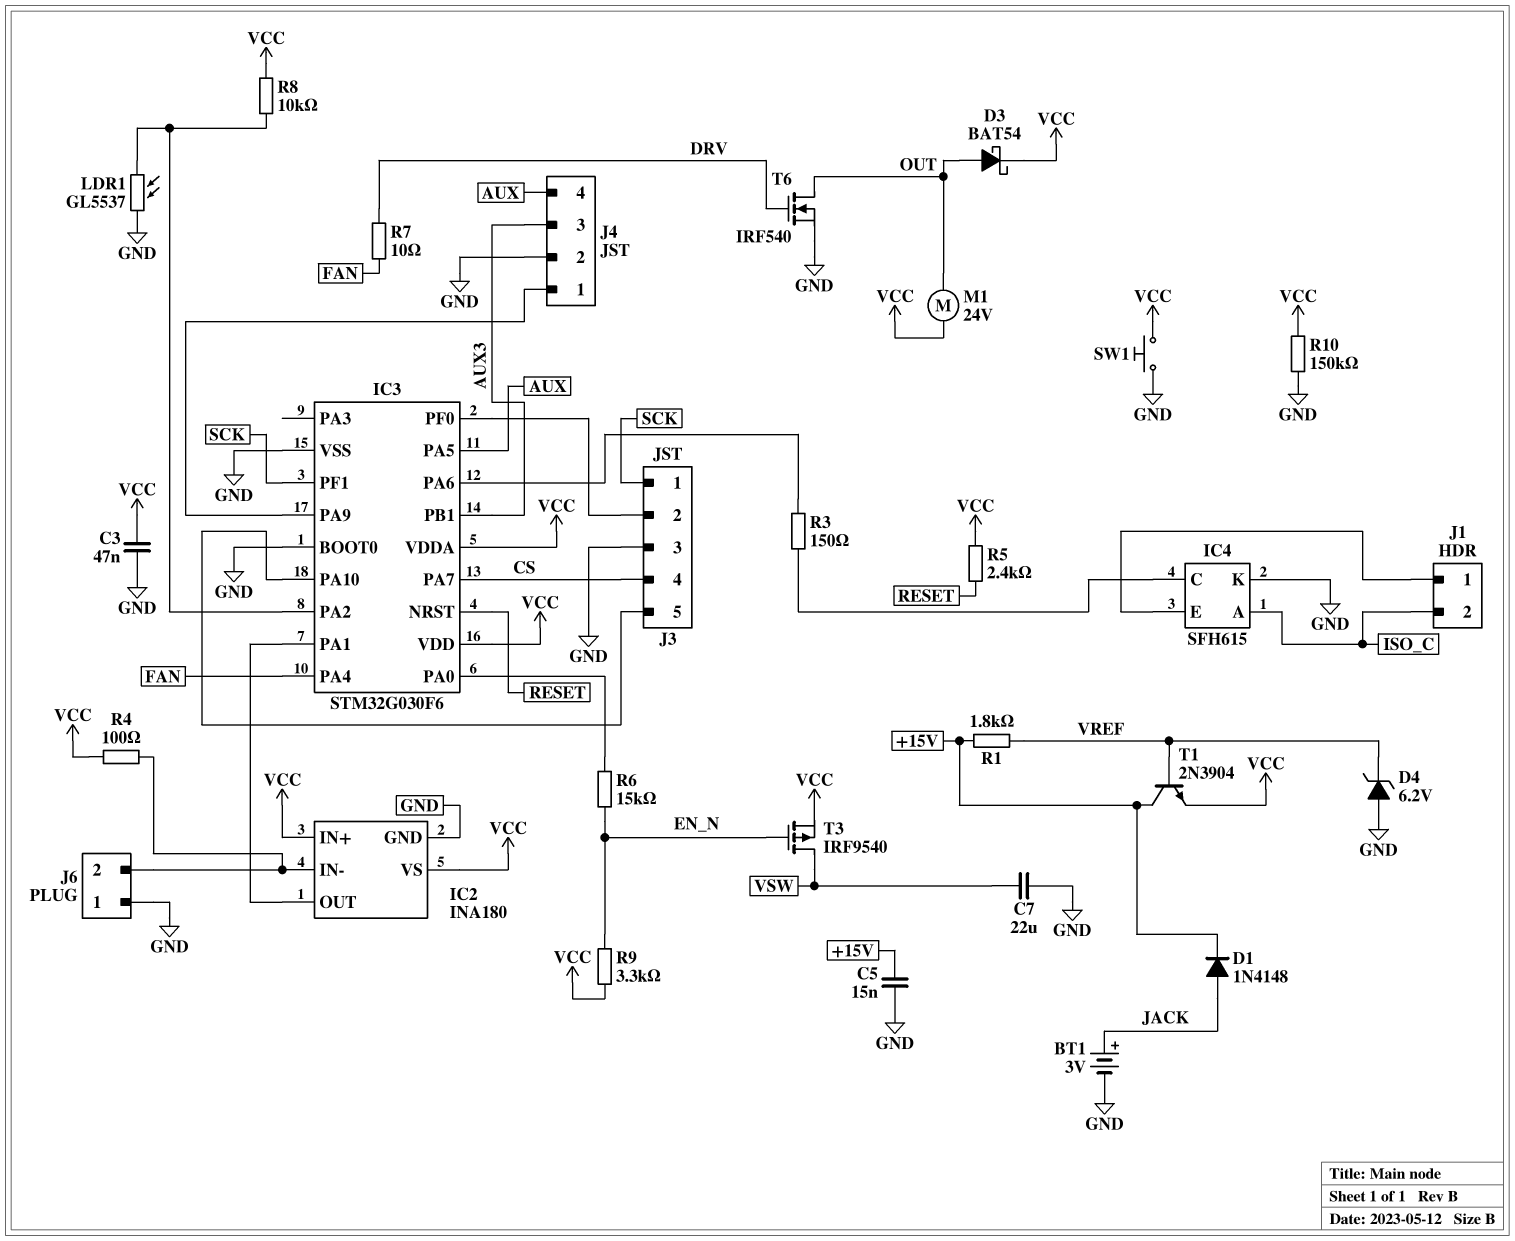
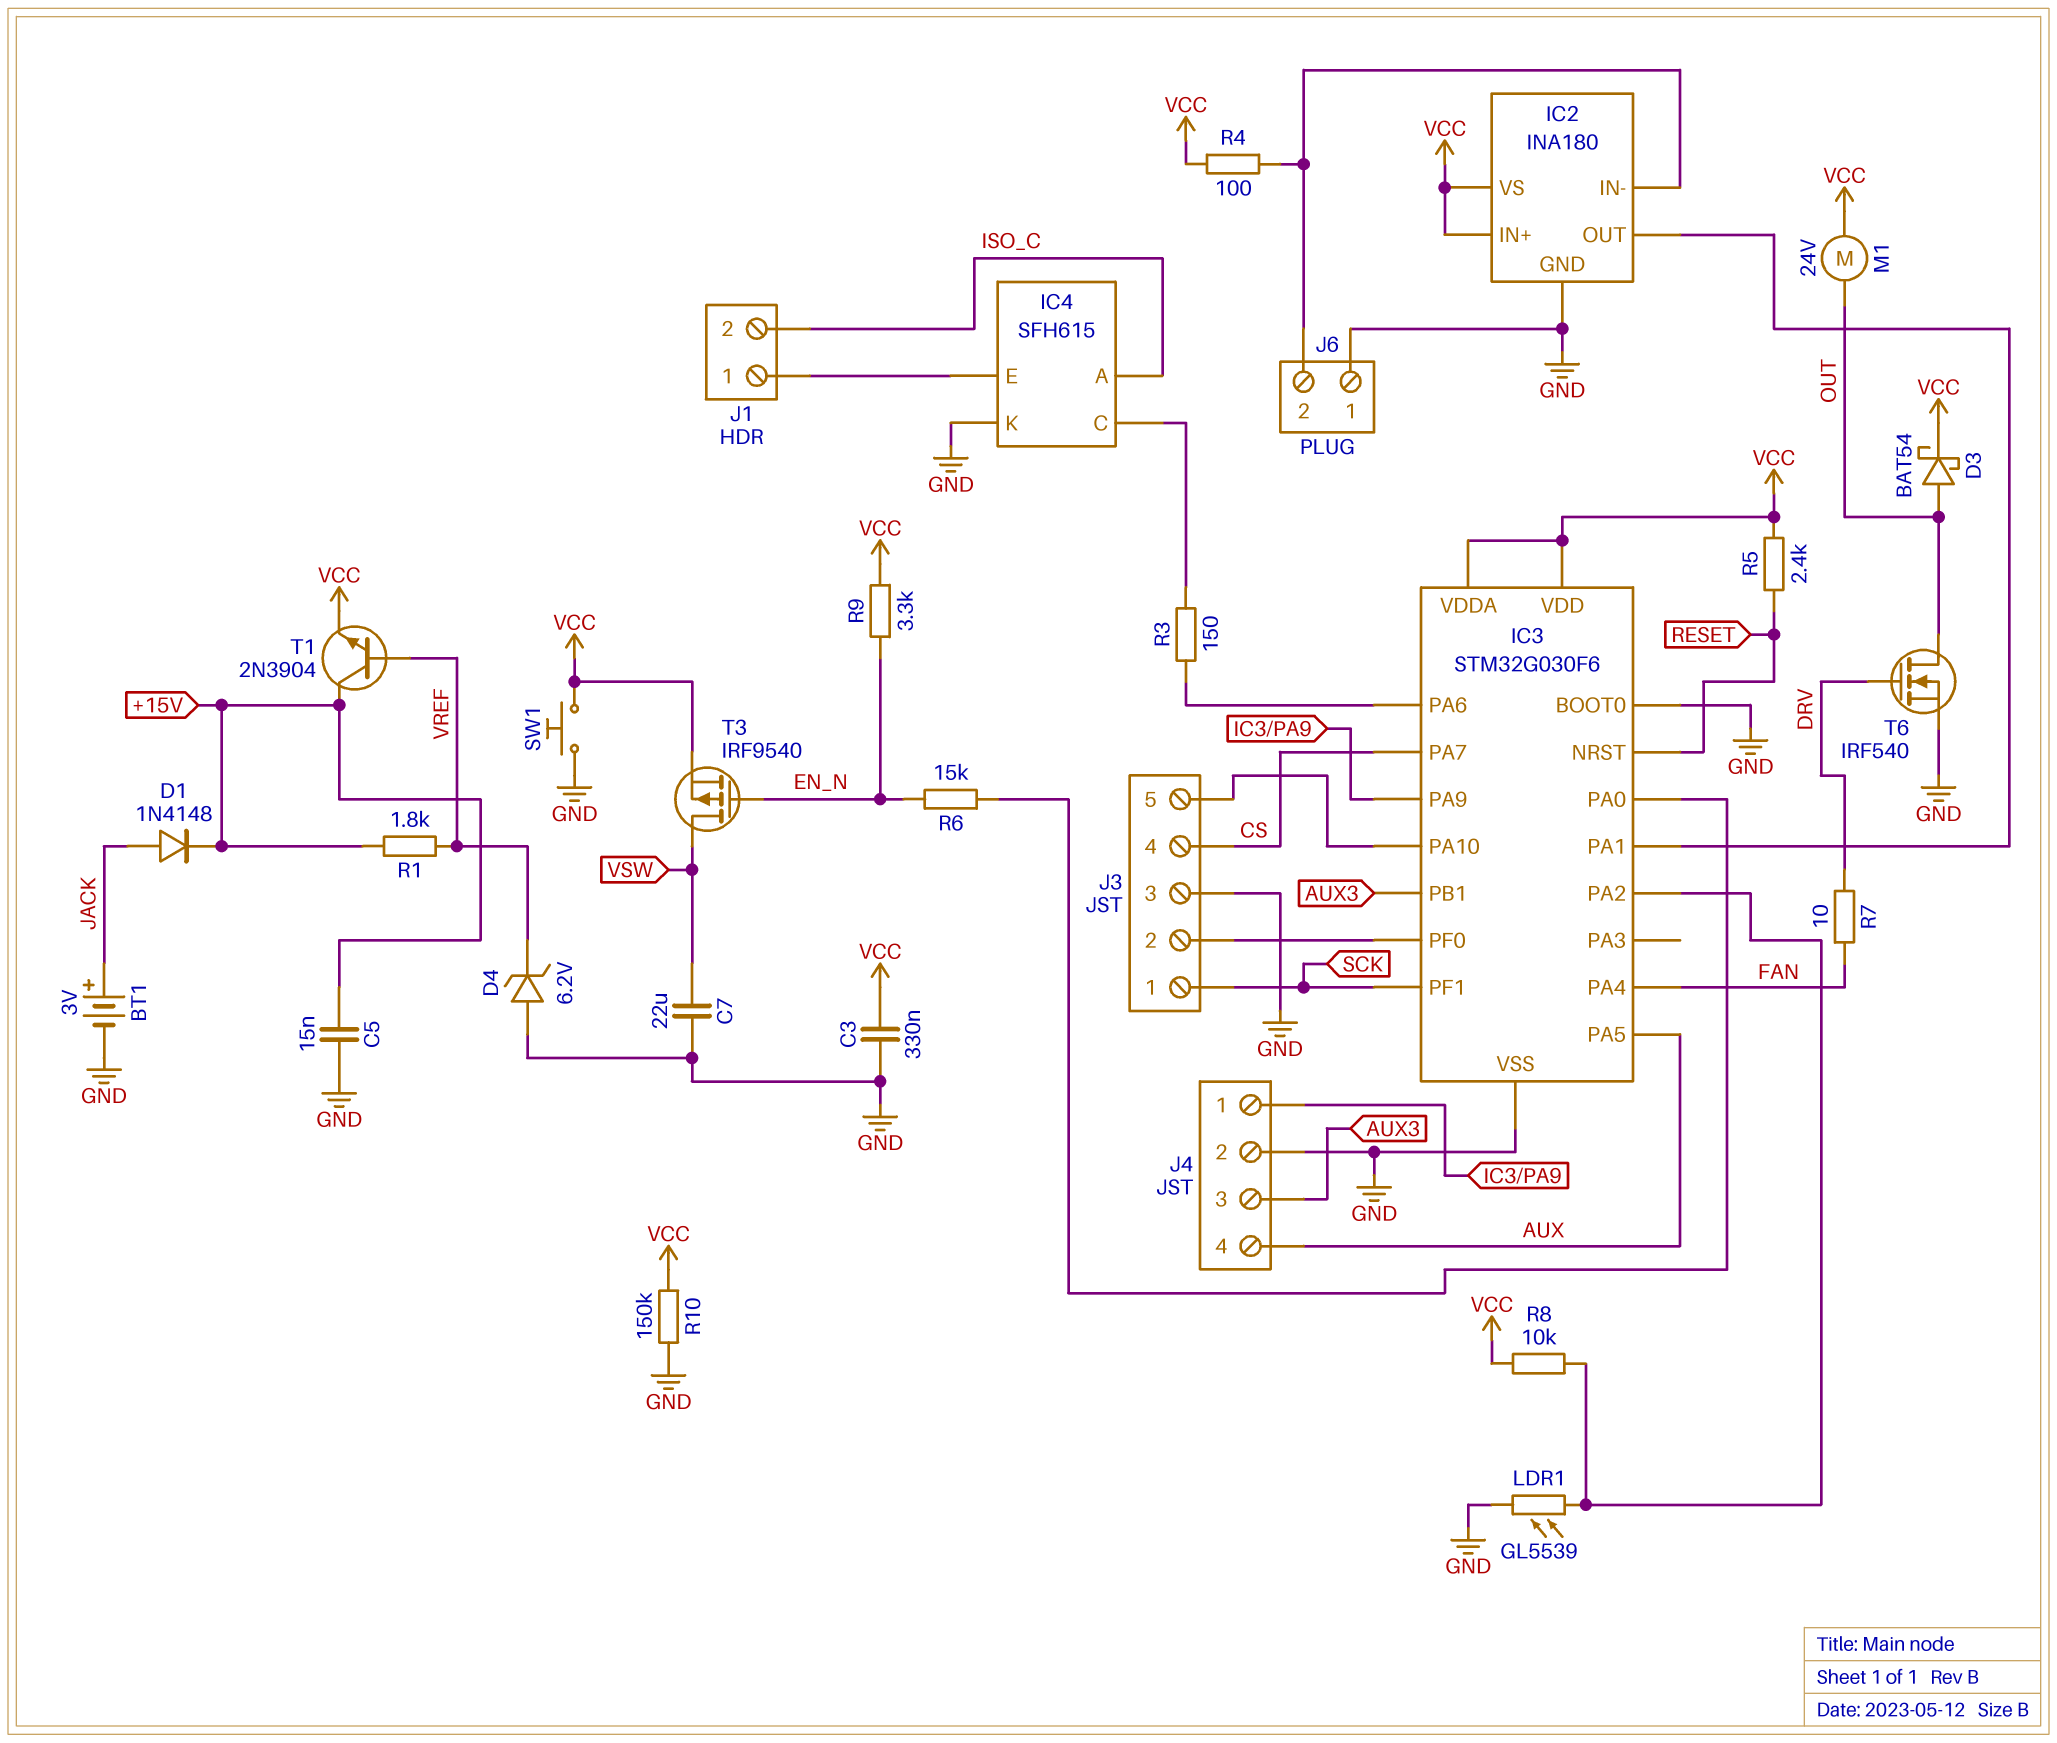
C3: 47nF (GND, VCC) -> 330nF (GND, VCC)
LDR1: GL5537 (GND, IC3/PA2) -> GL5539 (GND, IC3/PA2)

